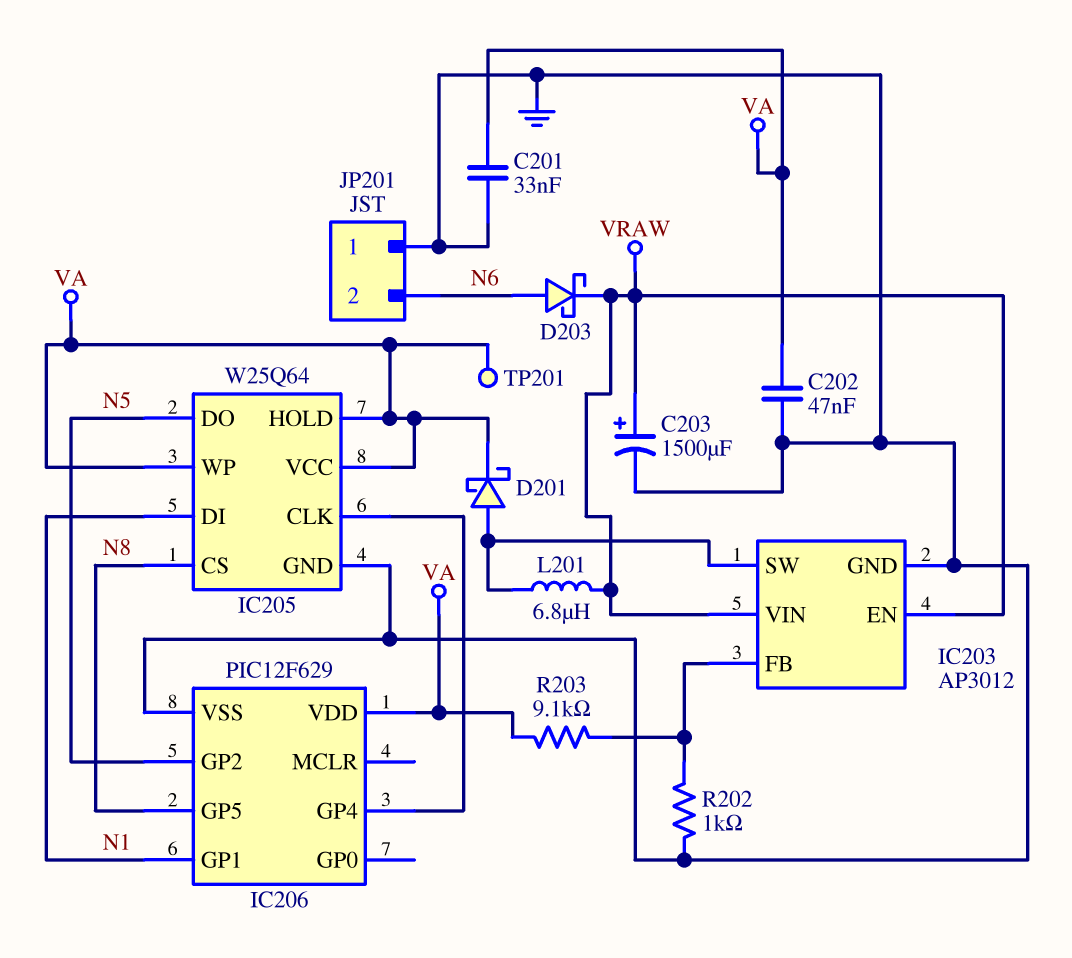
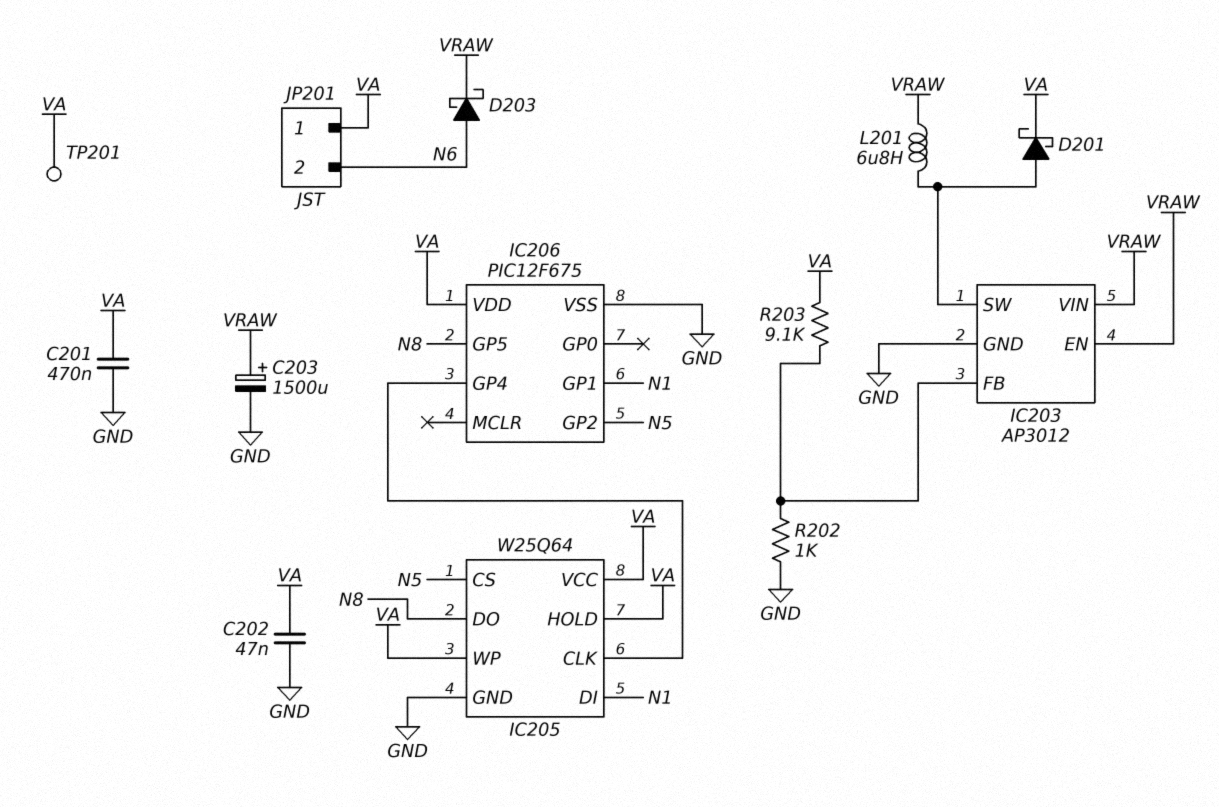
C201: 33nF (GND, VA) -> 470nF (GND, VA)
IC205 pin CS: N8 -> N5
IC205 pin DO: N5 -> N8
IC206: PIC12F629 -> PIC12F675
JP201 pin 1: GND -> VA

